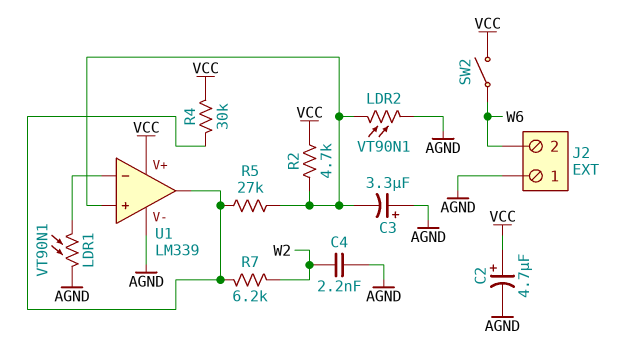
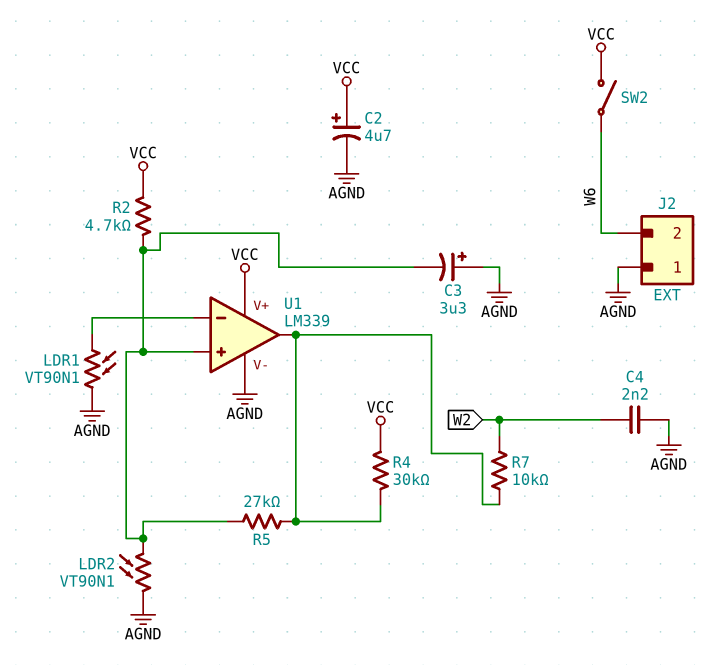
R7: 6.2k (U1/out, W2) -> 10k (U1/out, W2)

